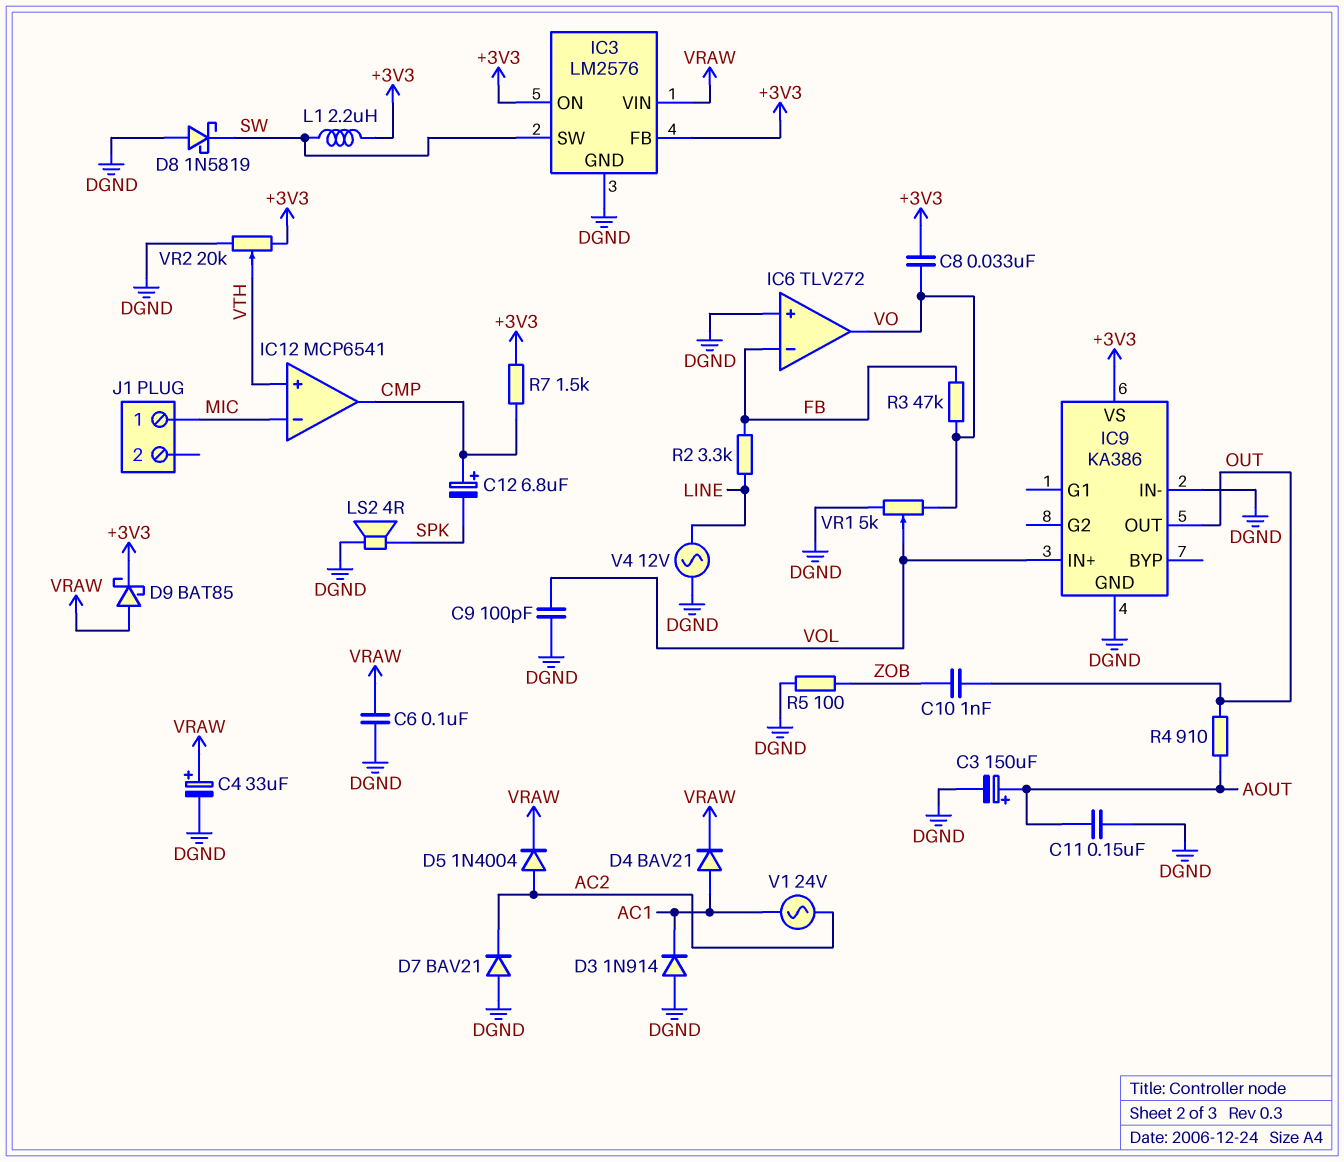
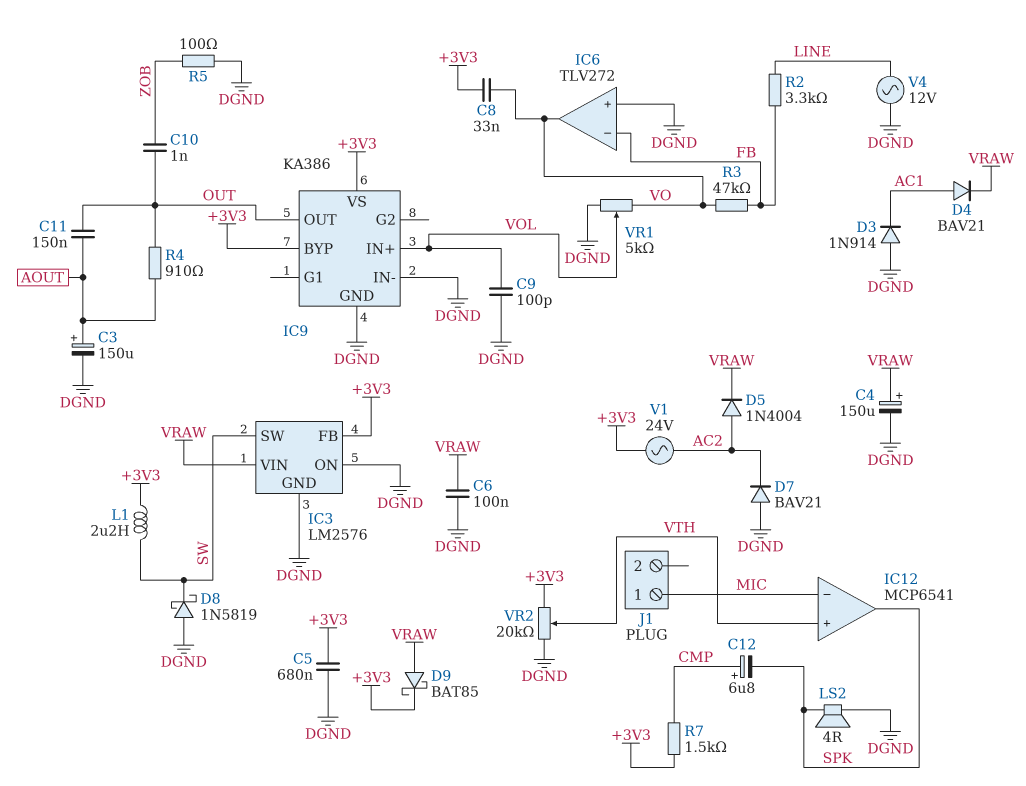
C4: 33uF (plus VRAW, minus DGND) -> 150uF (plus VRAW, minus DGND)
C5: none -> 680nF (+3V3, DGND)
C11: 150nF (AOUT, DGND) -> 150nF (AOUT, OUT)
IC3 pin ON: +3V3 -> DGND
IC9 pin BYP: none -> +3V3
IC12 pin out: CMP -> SPK
V1: AC 24V (AC1, AC2) -> AC 24V (+3V3, AC2)

